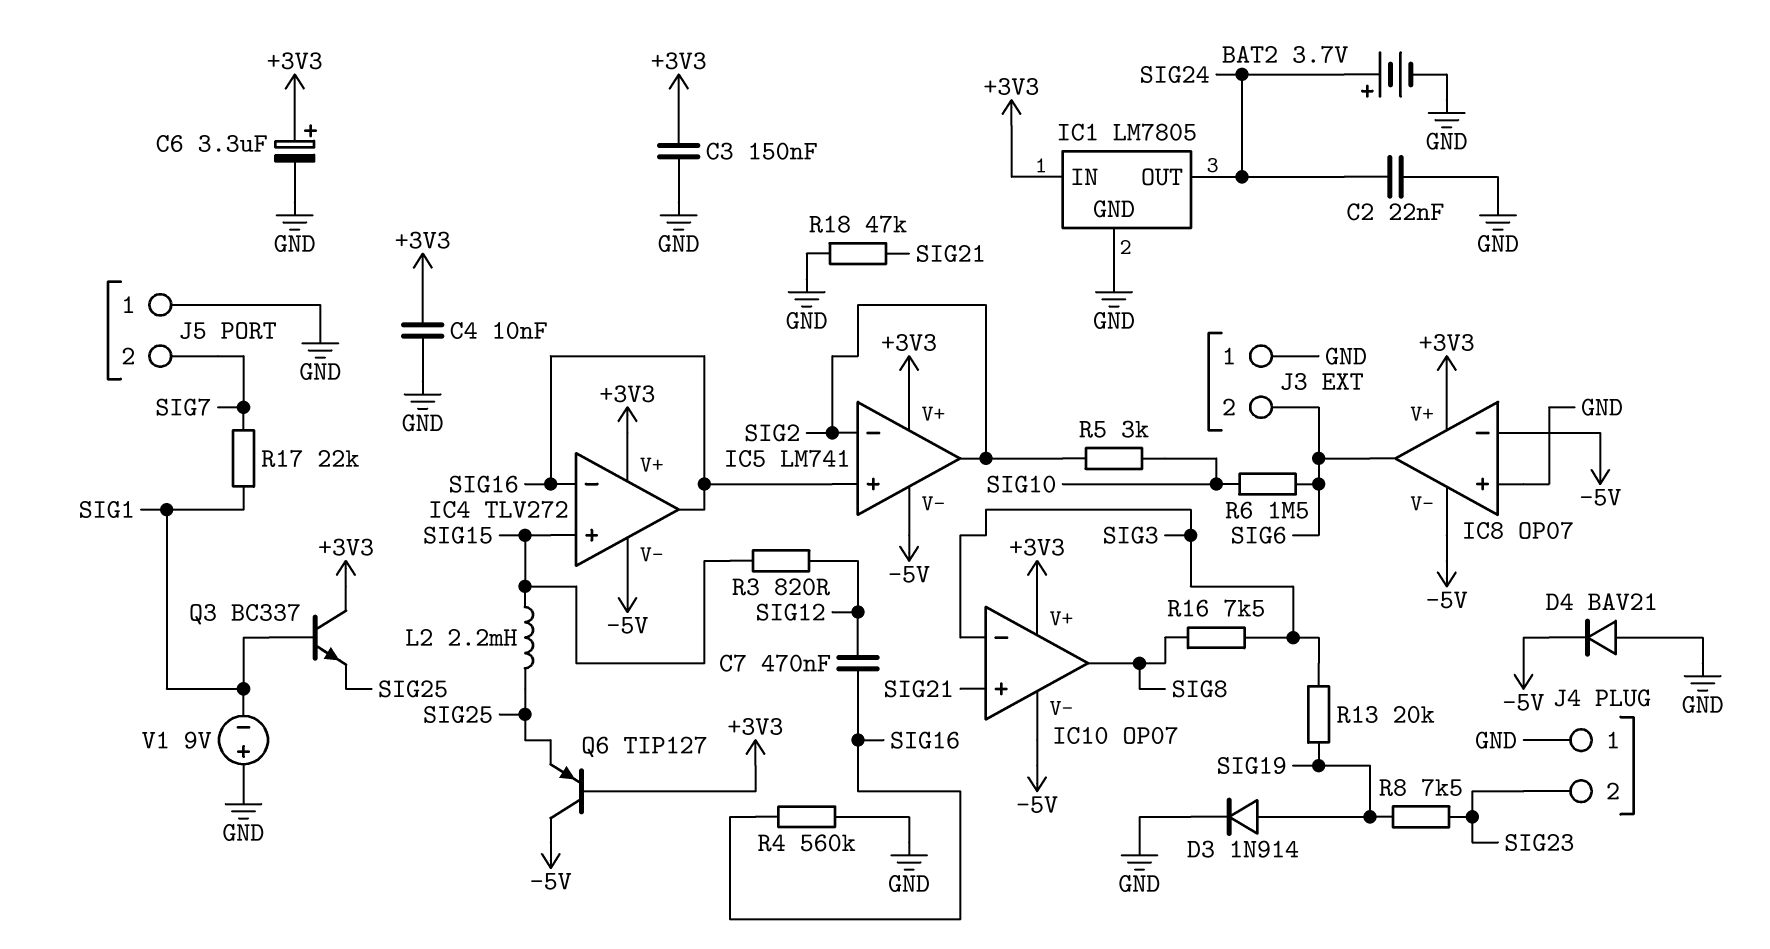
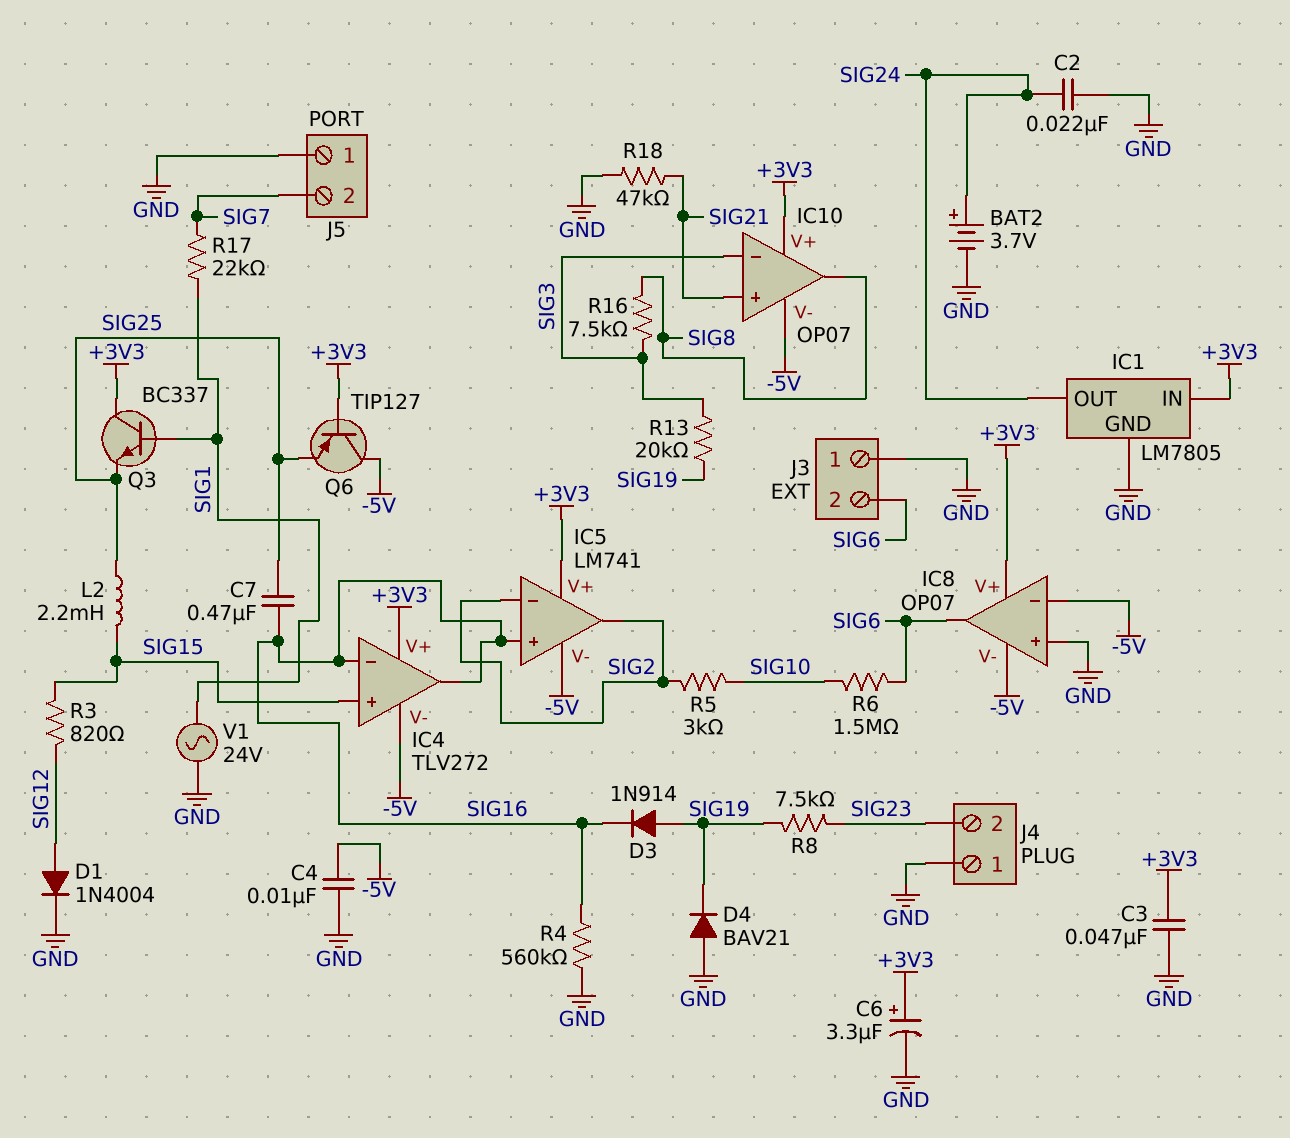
C3: 150nF (+3V3, GND) -> 47nF (+3V3, GND)
C4: 10nF (+3V3, GND) -> 10nF (-5V, GND)
C7: 470nF (SIG12, SIG16) -> 470nF (SIG16, SIG25)
D1: none -> diode 1N4004 (A SIG12, K GND)
D3: diode 1N914 (A SIG19, K GND) -> diode 1N914 (A SIG19, K SIG16)
D4: diode BAV21 (A GND, K -5V) -> diode BAV21 (A GND, K SIG19)
V1: 9V (plus GND, minus SIG1) -> AC 24V (GND, SIG1)

